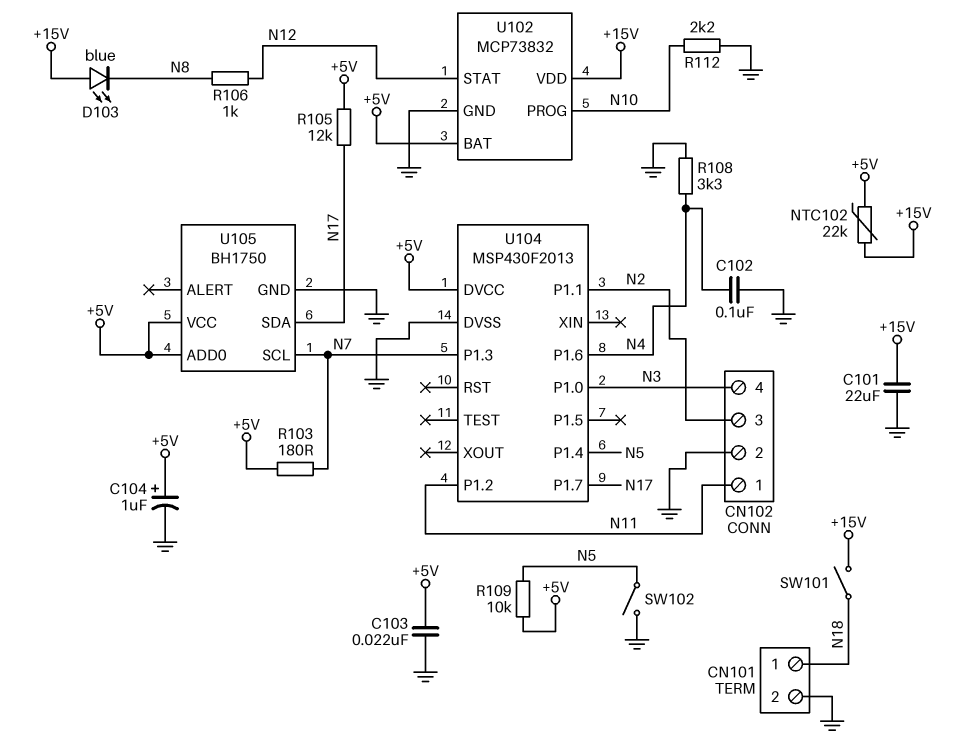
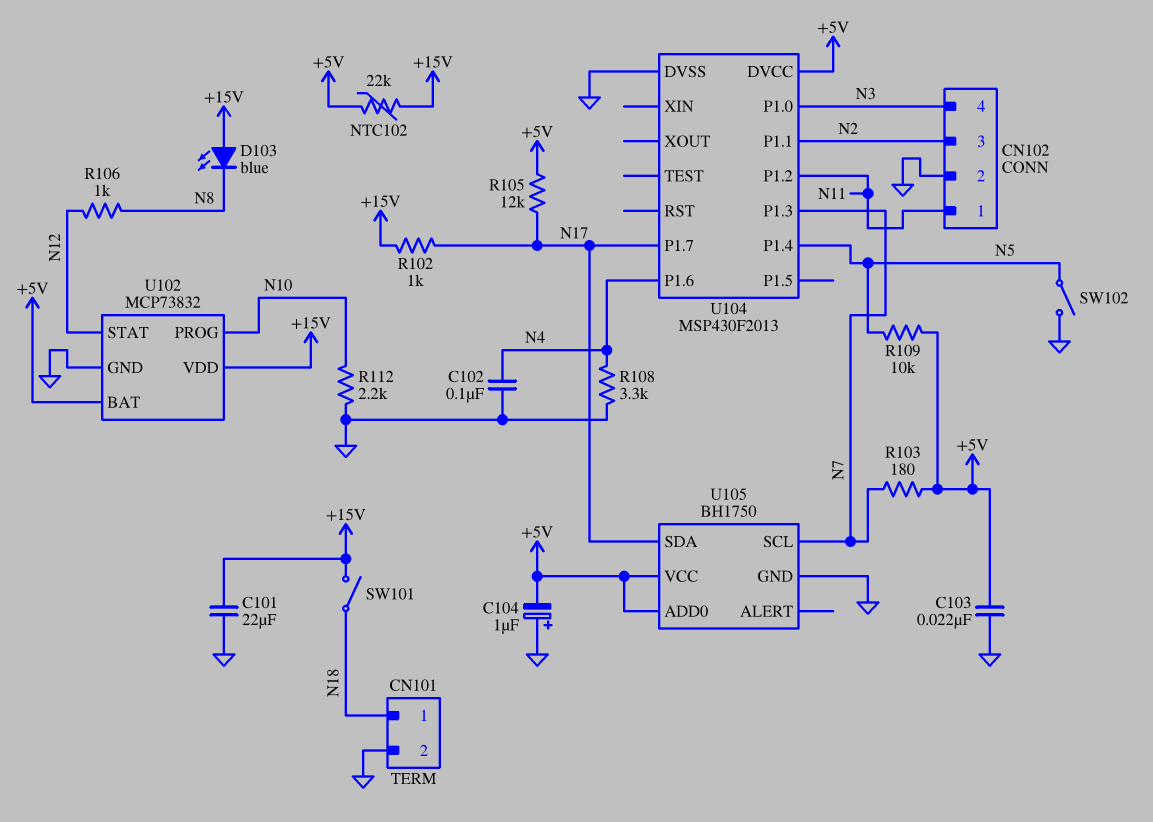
C104: 1uF (plus +5V, minus GND) -> 1uF (plus GND, minus +5V)
R102: none -> 1k (+15V, N17)

